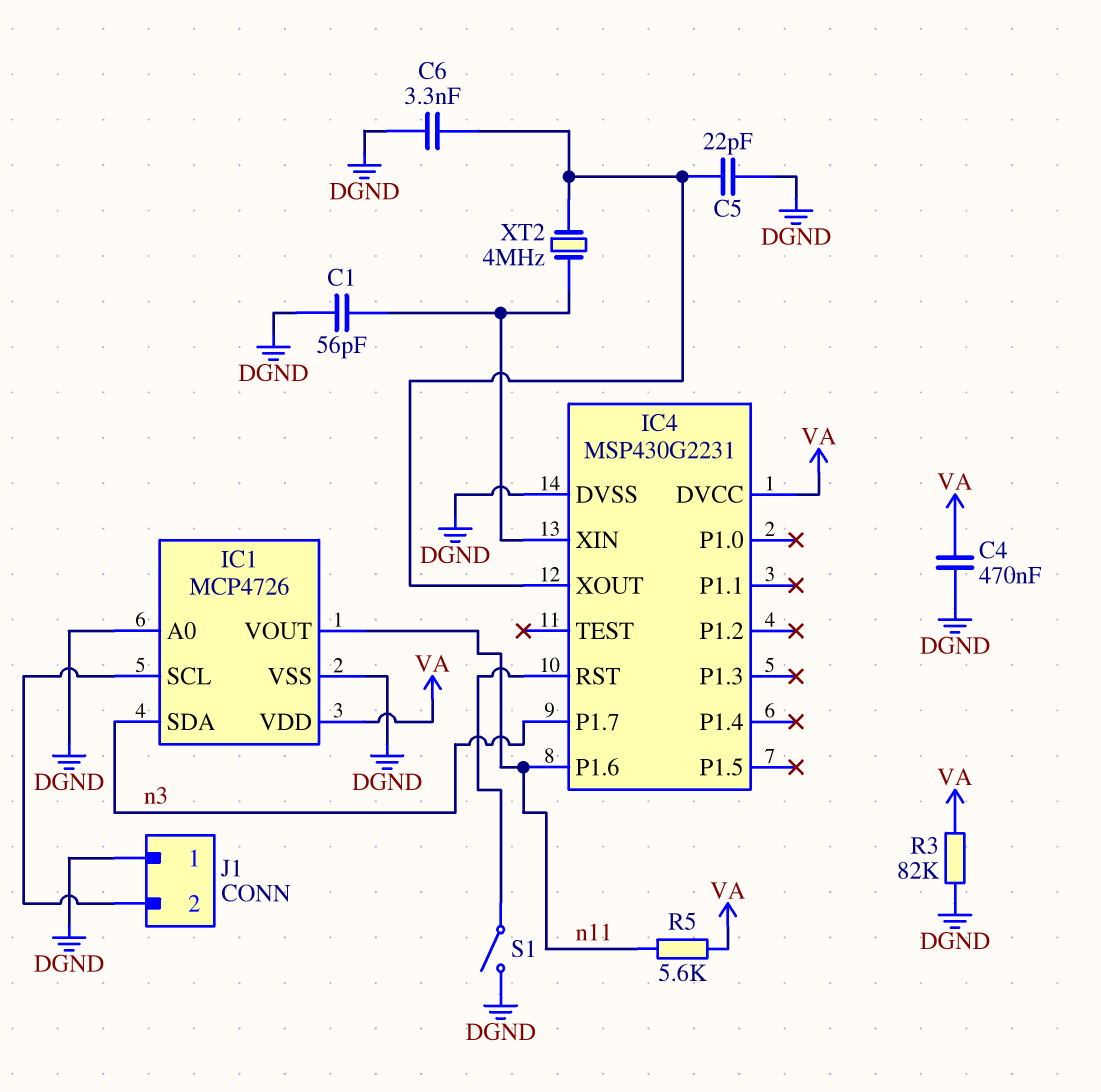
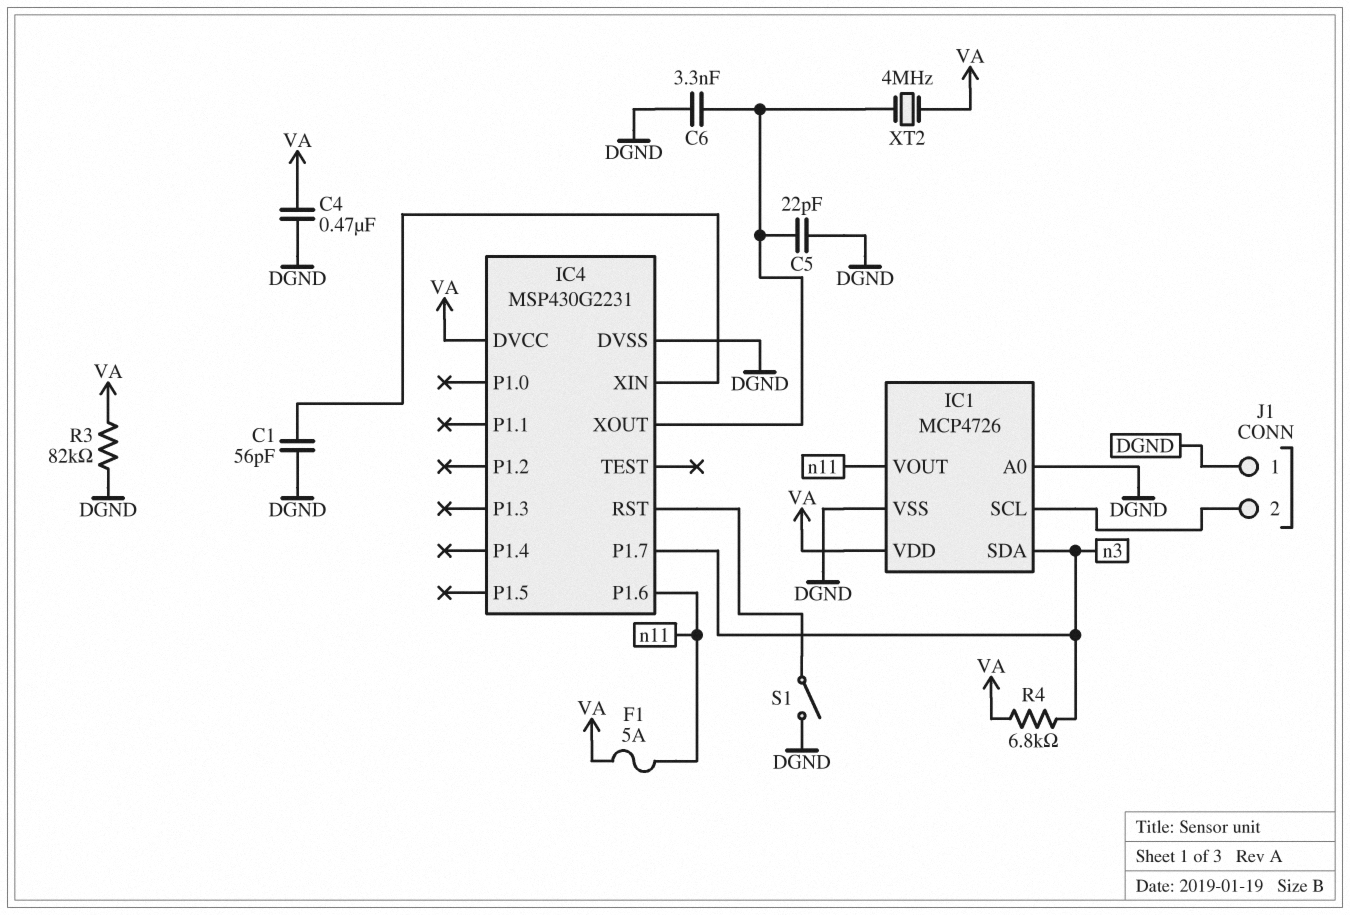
F1: none -> 5A (VA, n11)
R4: none -> 6.8k (VA, n3)
R5: 5.6k (VA, n11) -> none
XT2: 4MHz (IC4/XIN, IC4/XOUT) -> 4MHz (IC4/XOUT, VA)

